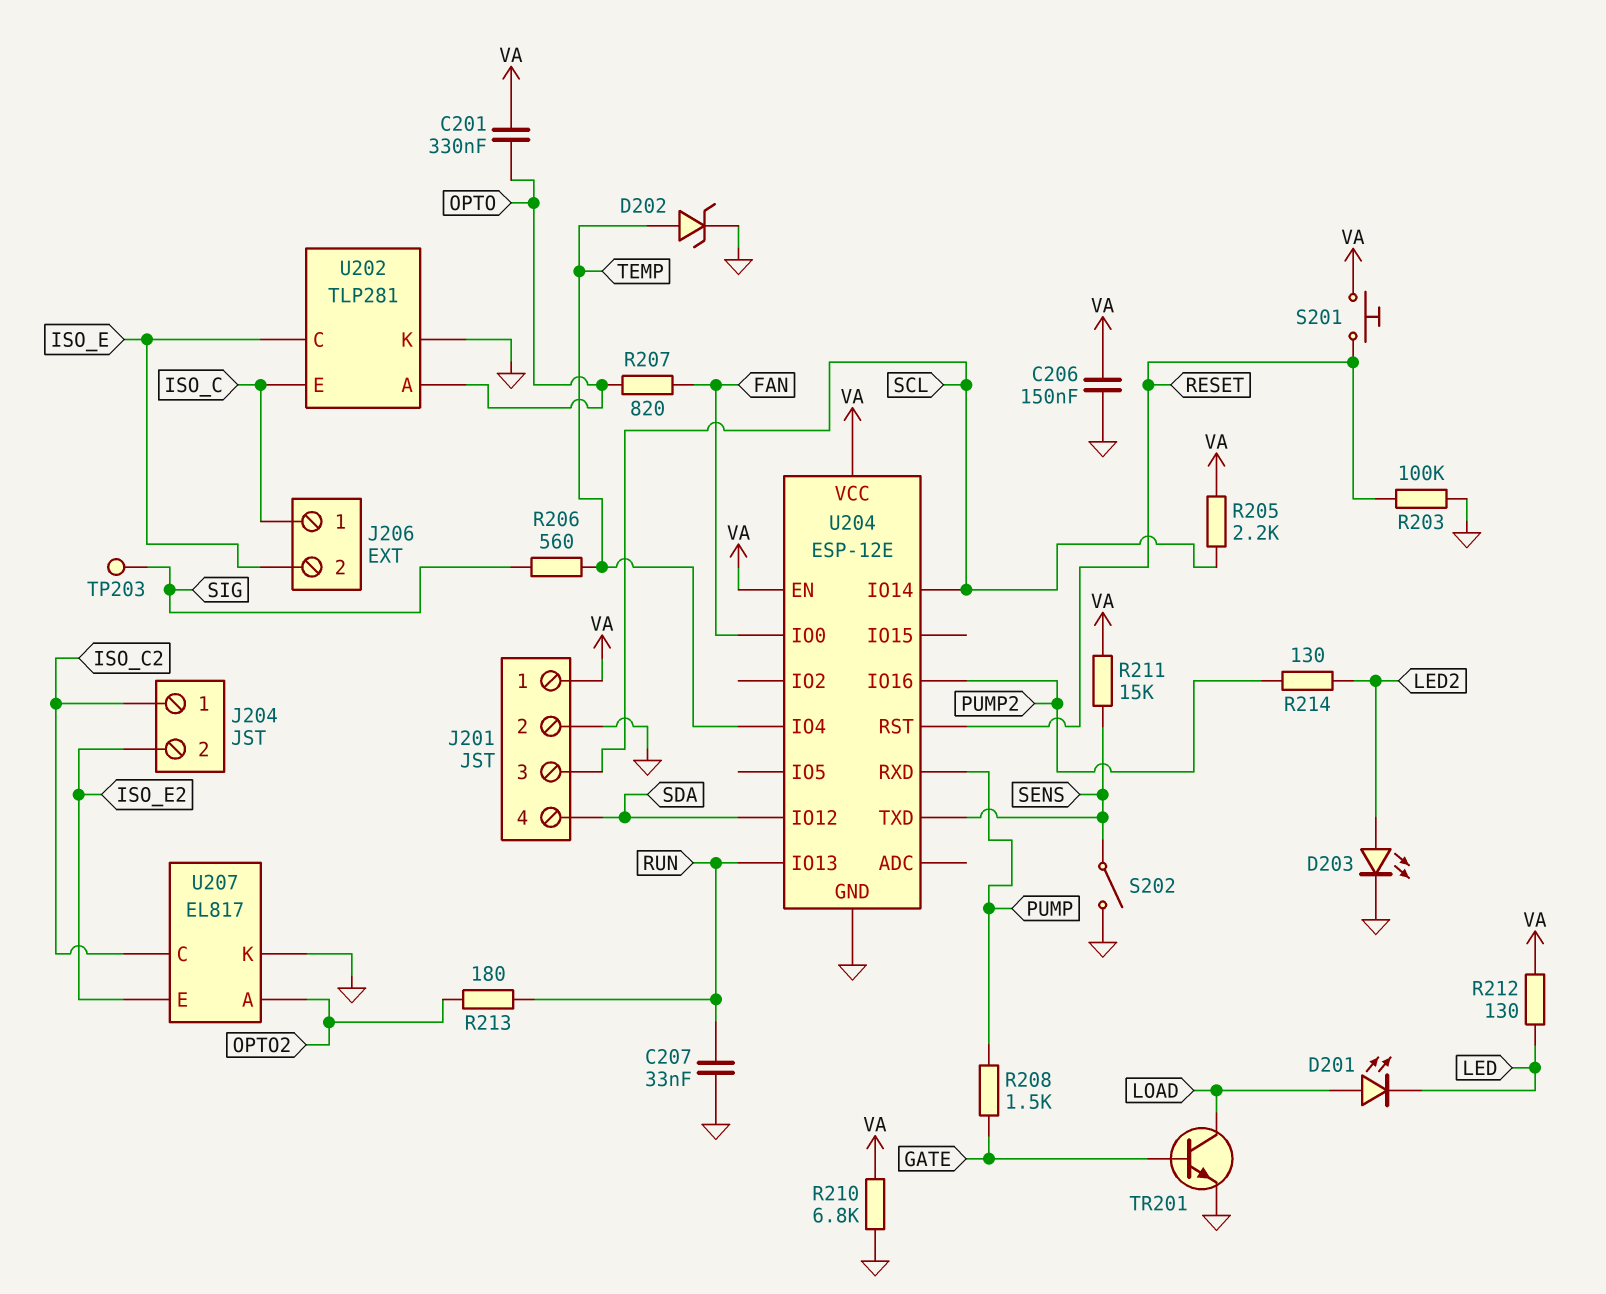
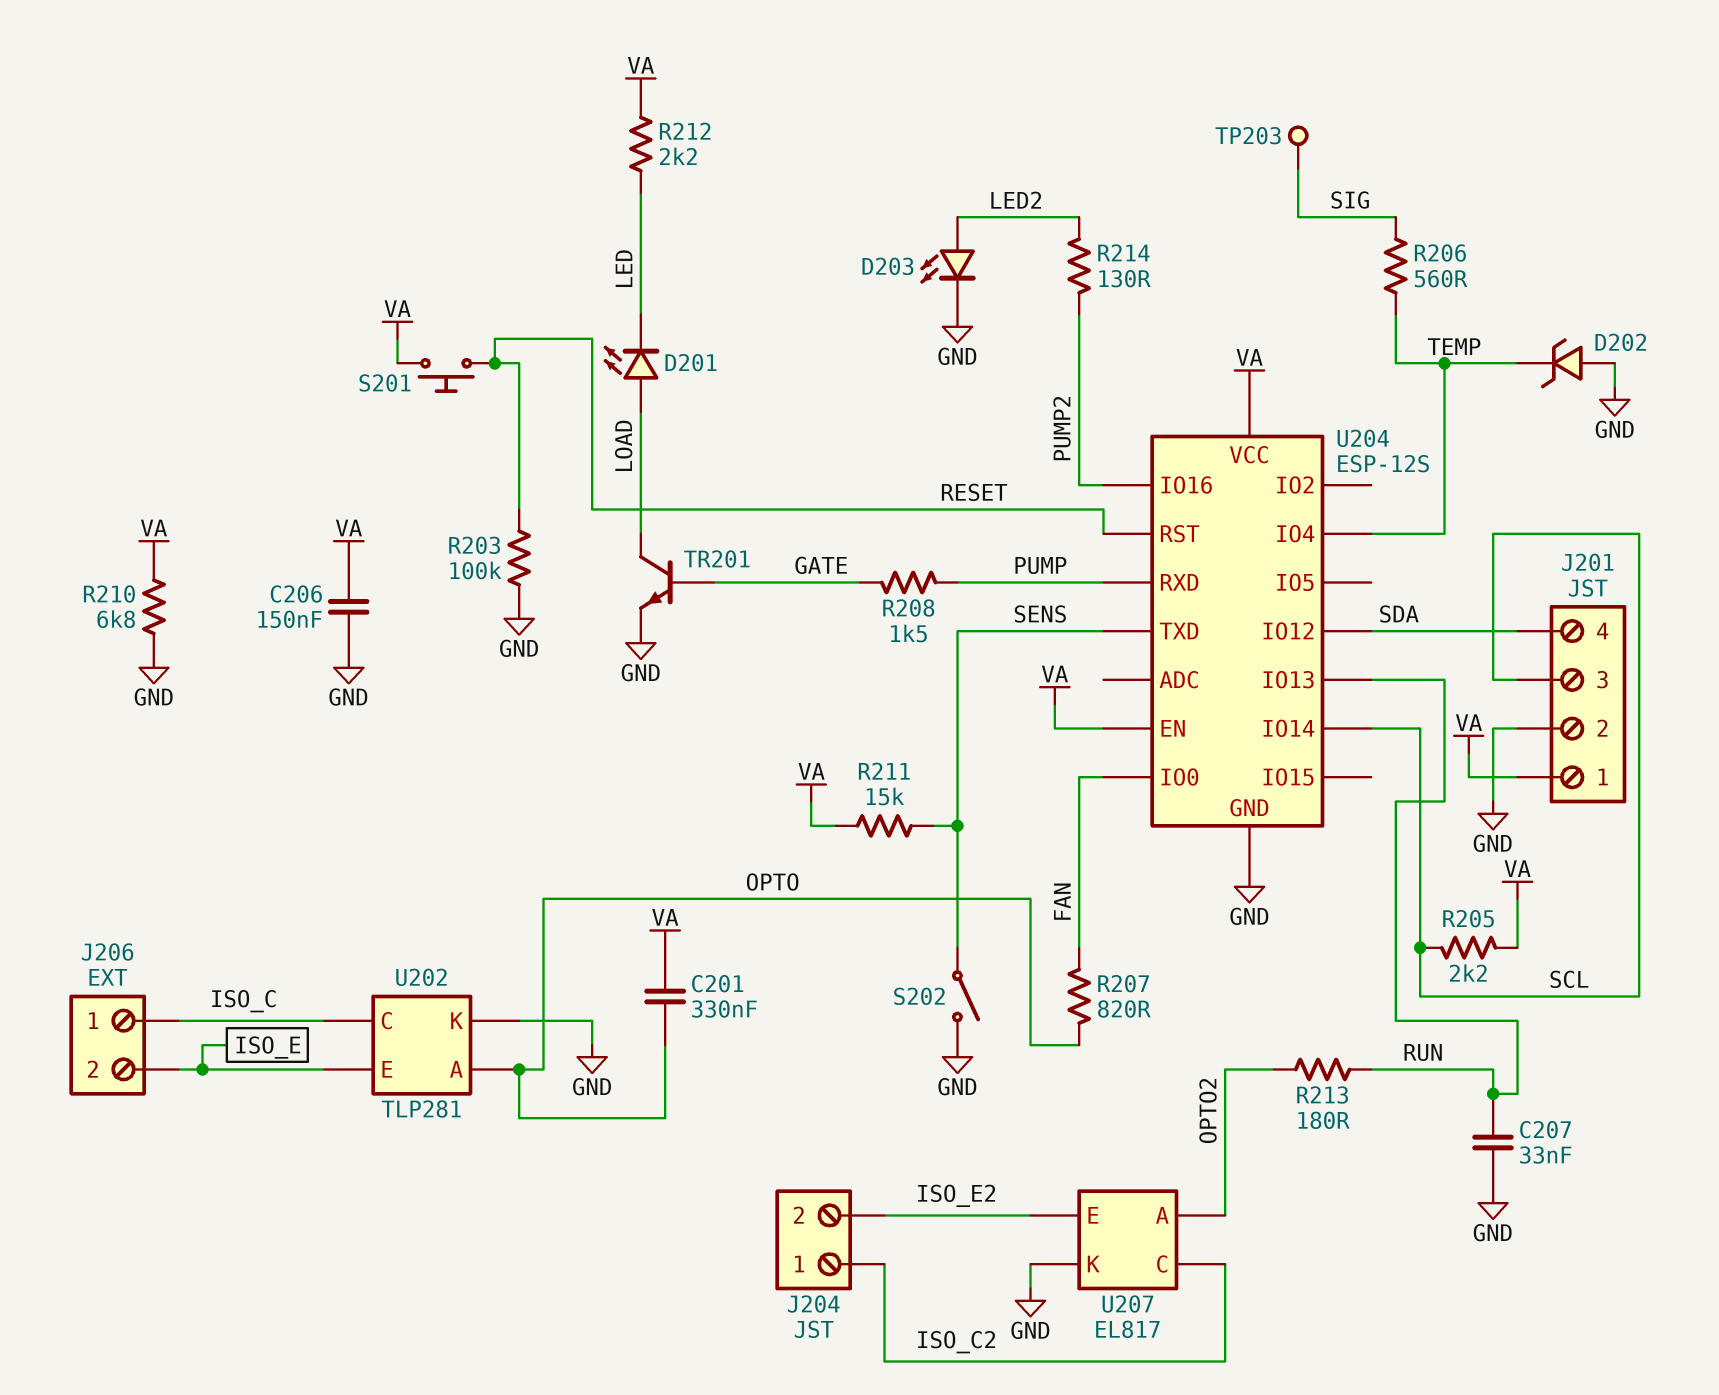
D202: zener (A TEMP, K GND) -> zener (A GND, K TEMP)
R212: 130 (LED, VA) -> 2.2k (LED, VA)
U202 pin C: ISO_E -> ISO_C
U202 pin E: ISO_C -> ISO_E
U204: ESP-12E -> ESP-12S

